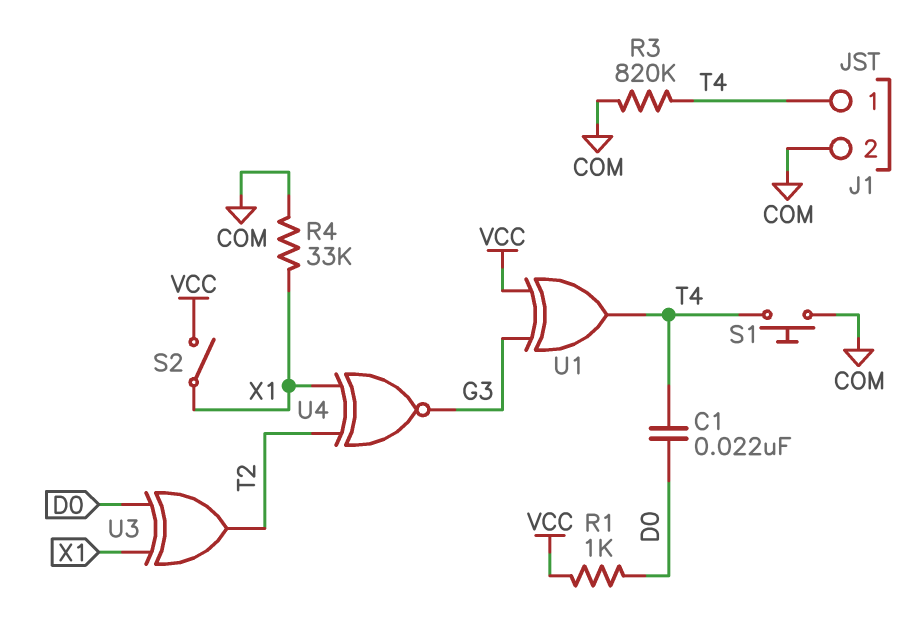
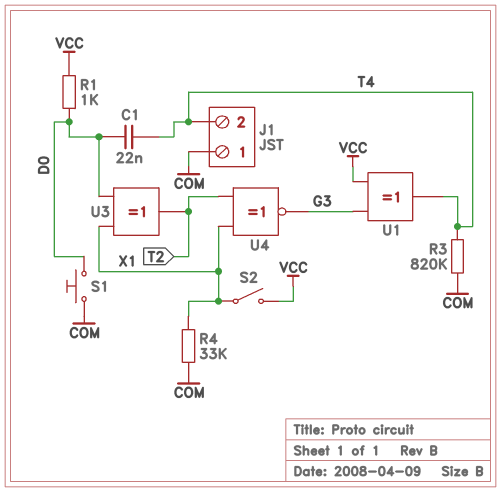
J1 pin 1: T4 -> COM
J1 pin 2: COM -> T4
S1: button (COM, T4) -> button (COM, D0)

